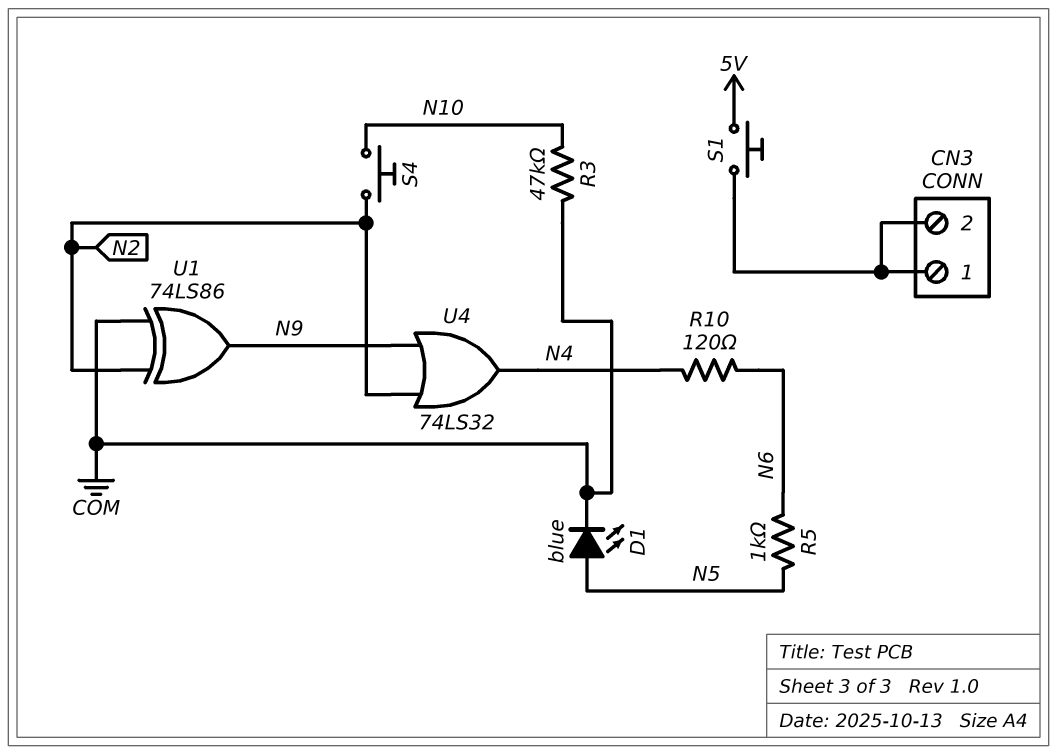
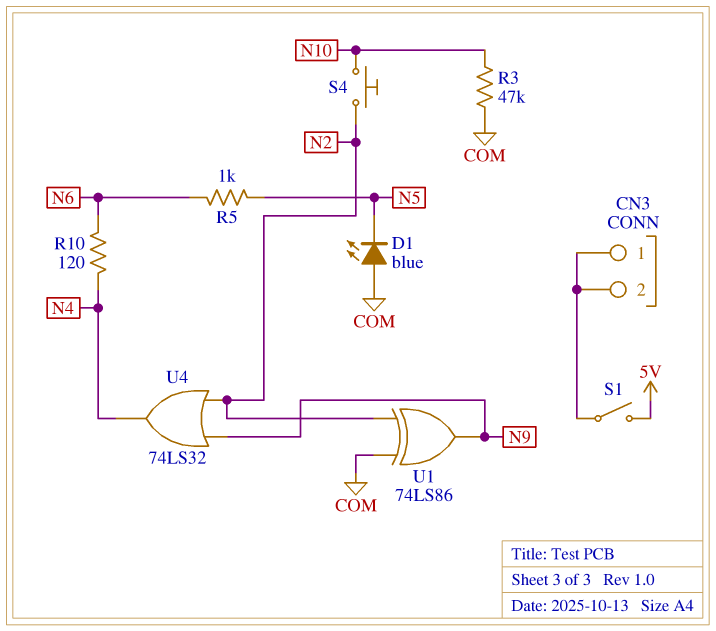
D1: LED blue (A N5, K COM) -> LED blue (A COM, K N5)
S1: button (5V, CN3/1) -> switch (5V, CN3/1)

